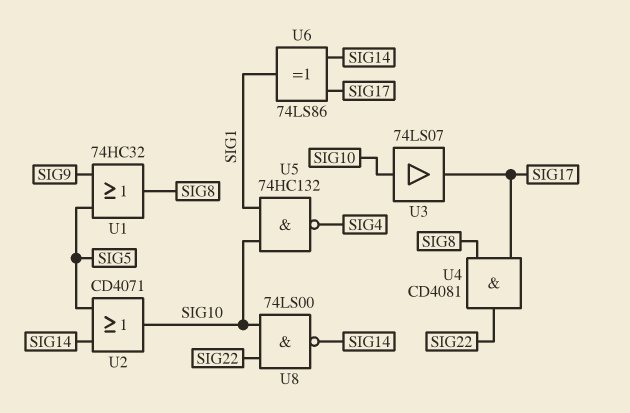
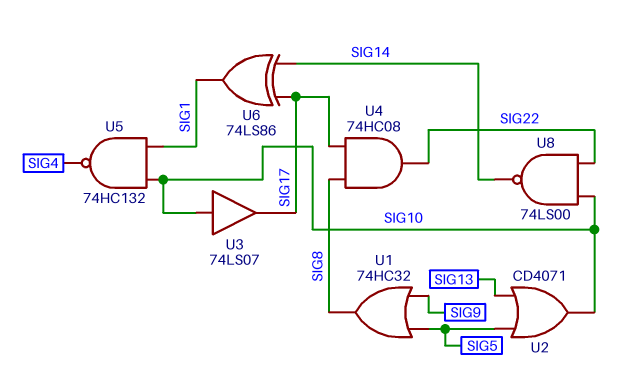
U2: OR CD4071 (in SIG5, in SIG14, out SIG10) -> OR CD4071 (in SIG5, in SIG13, out SIG10)
U4: AND CD4081 (in SIG8, in SIG17, out SIG22) -> AND 74HC08 (in SIG8, in SIG17, out SIG22)

